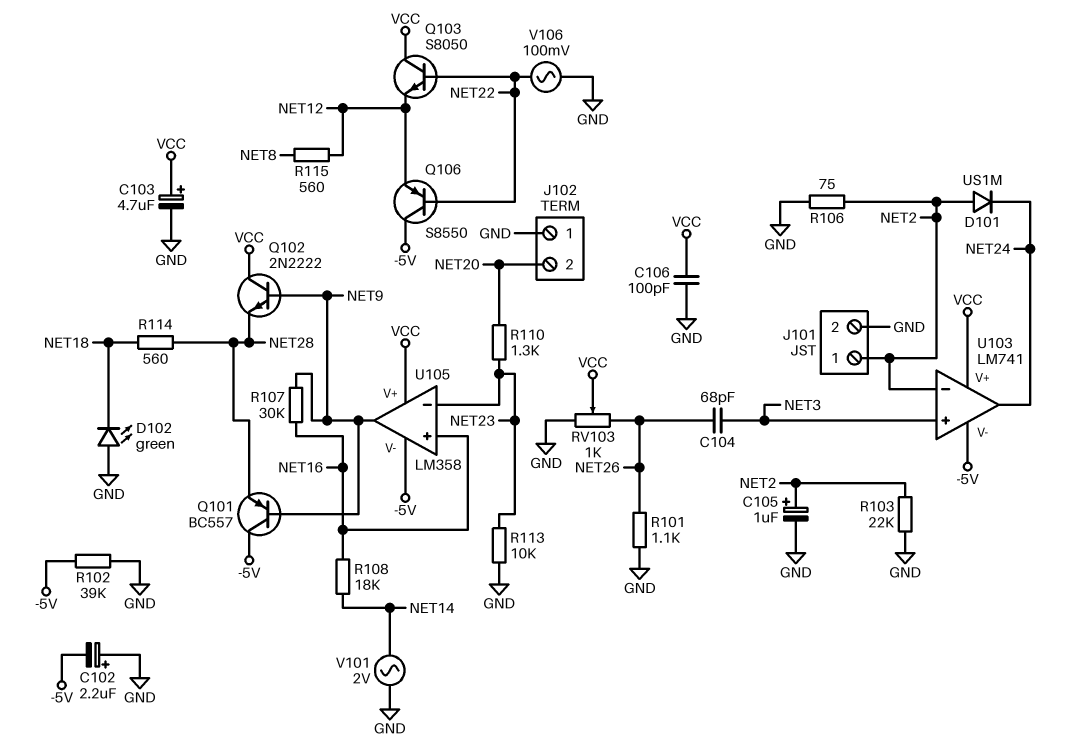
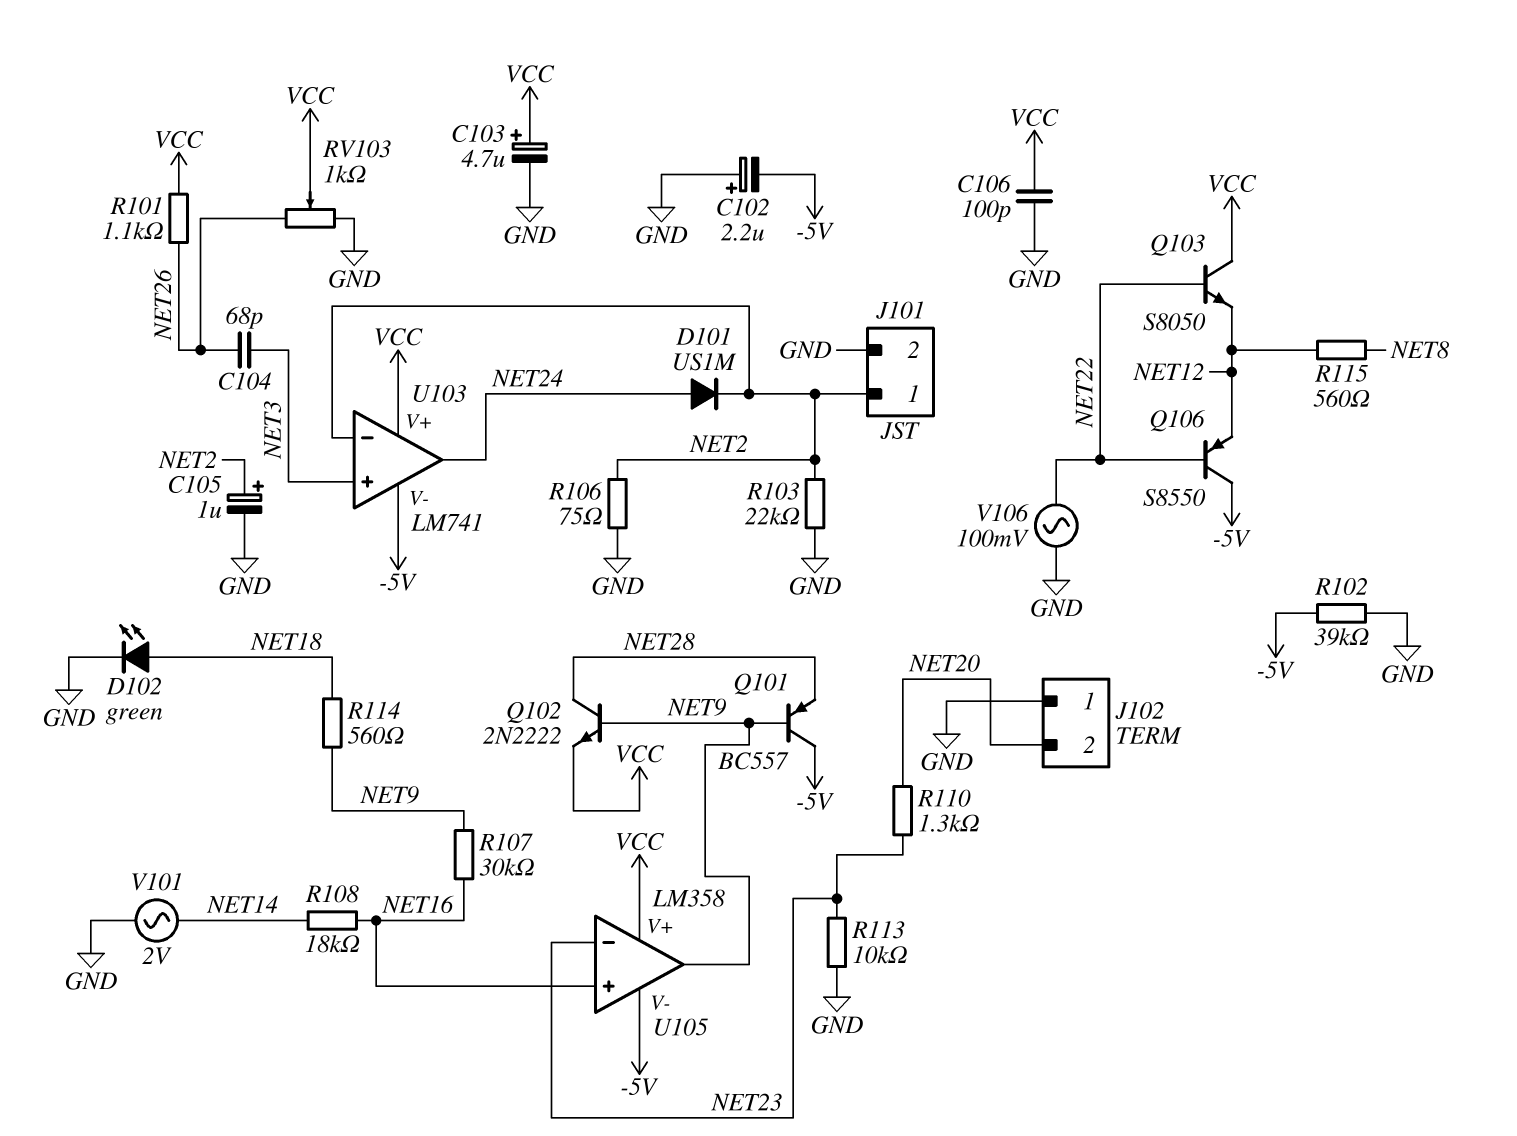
D101: diode US1M (A NET2, K NET24) -> diode US1M (A NET24, K NET2)
D102: LED green (A GND, K NET18) -> LED green (A NET18, K GND)
Q102: NPN 2N2222 (B NET9, C VCC, E NET28) -> NPN 2N2222 (B NET9, C NET28, E VCC)
R101: 1.1k (GND, NET26) -> 1.1k (NET26, VCC)
R114: 560 (NET18, NET28) -> 560 (NET9, NET18)

